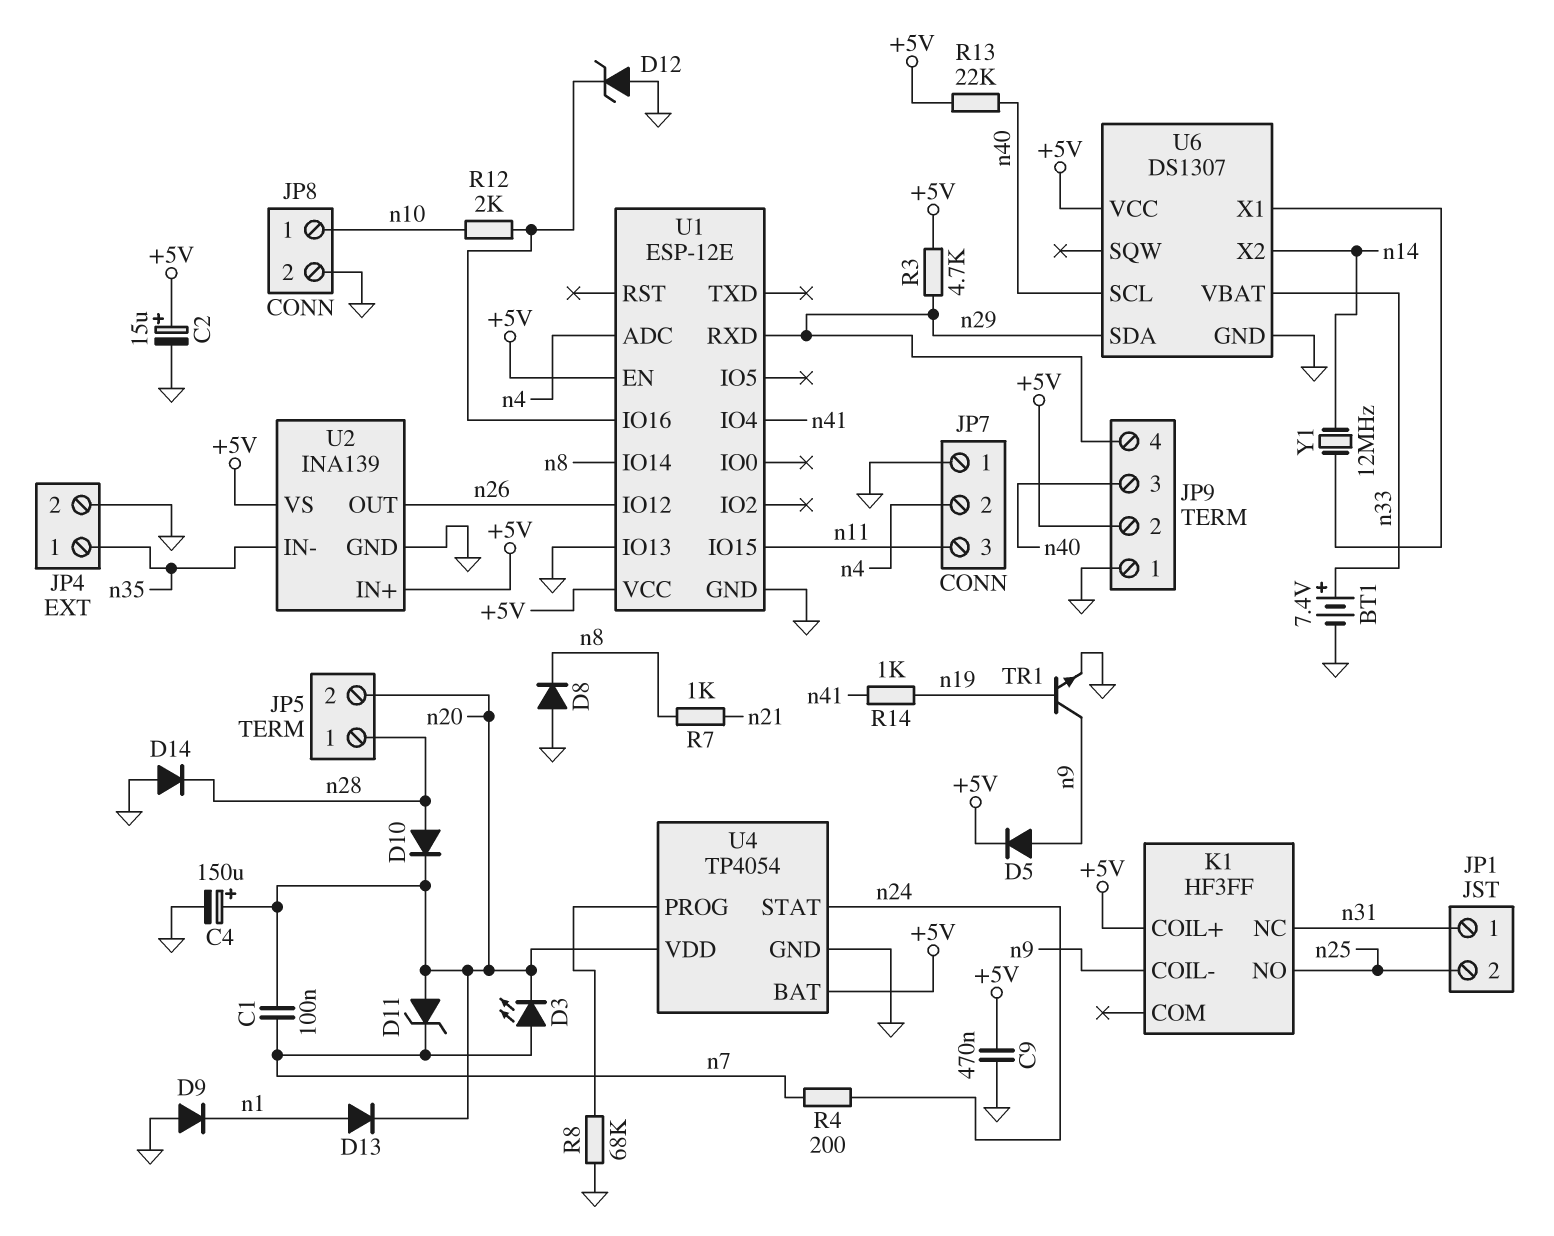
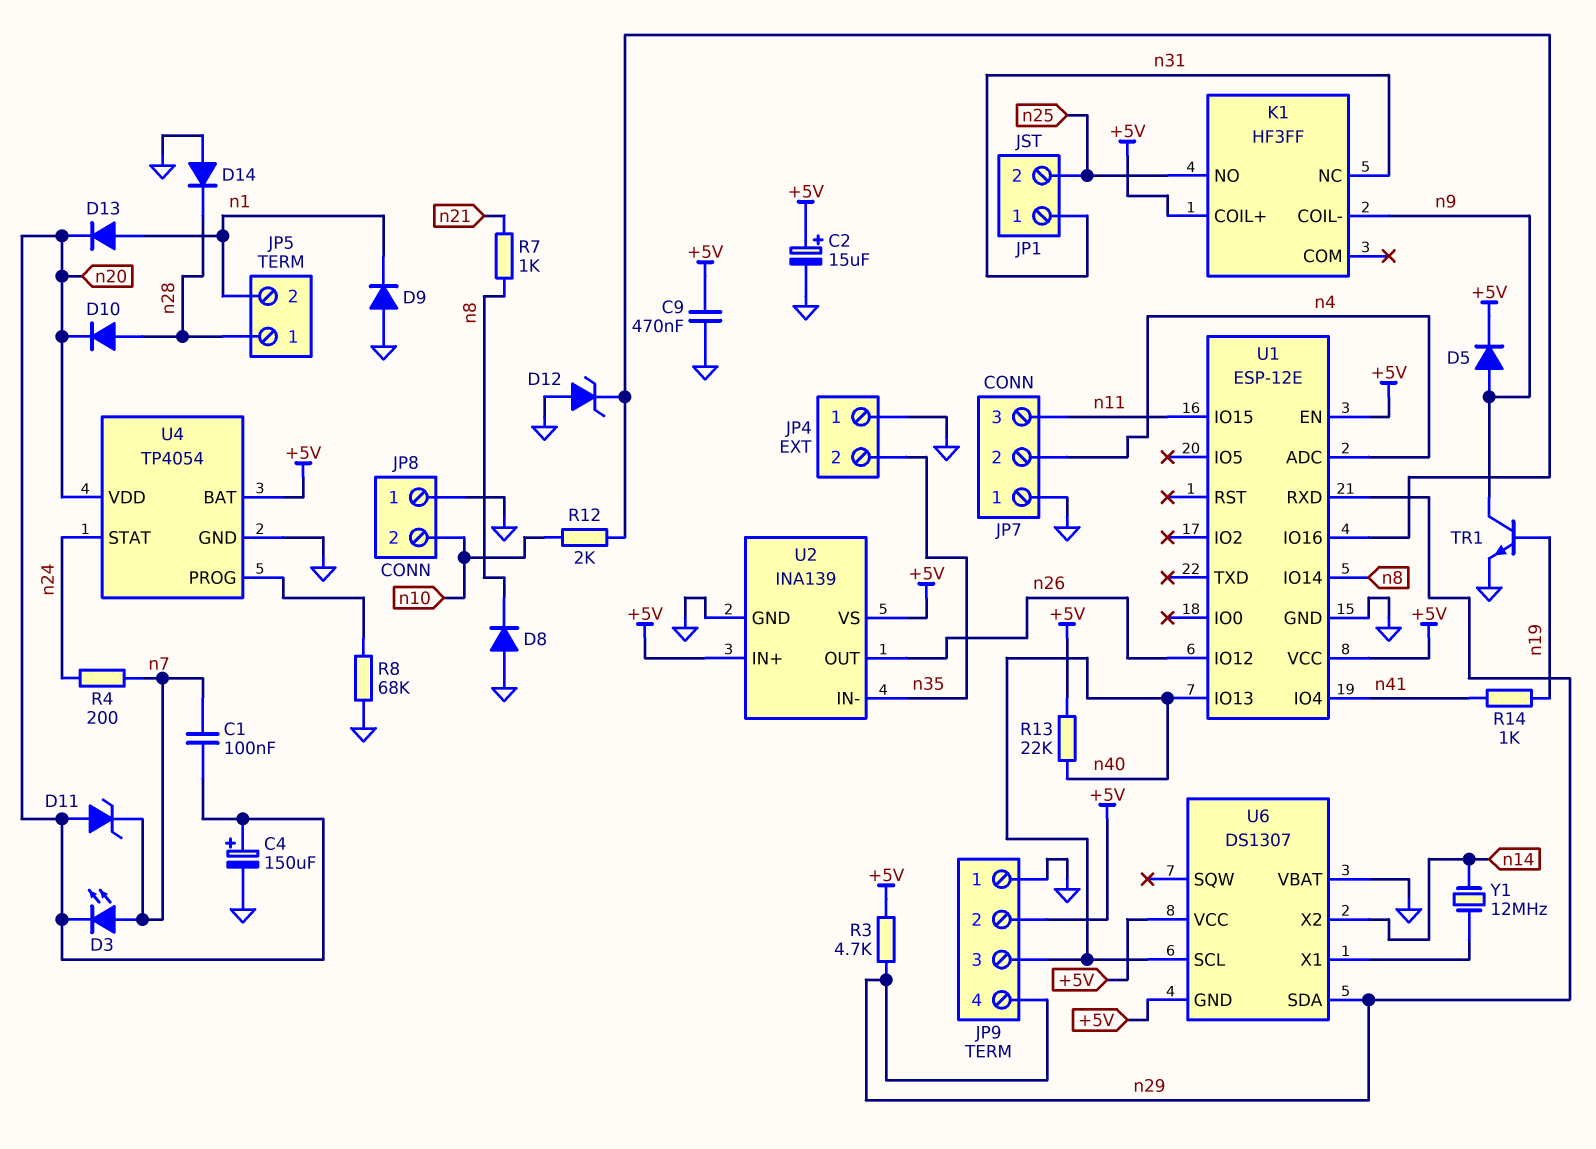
BT1: 7.4V (plus n33, minus GND) -> none
JP4 pin 1: n35 -> GND
JP4 pin 2: GND -> n35
JP5 pin 2: n20 -> n1
JP8 pin 1: n10 -> GND
JP8 pin 2: GND -> n10
U1 pin IO13: GND -> n40
U6 pin GND: GND -> +5V
U6 pin VBAT: n33 -> GND

